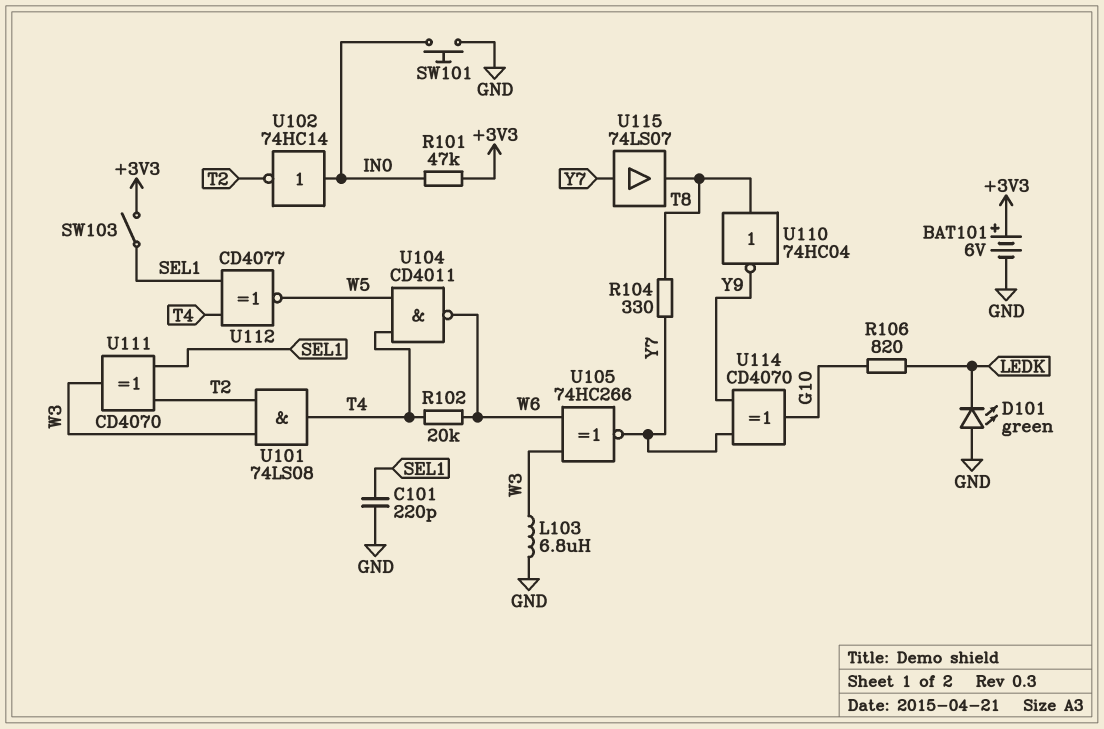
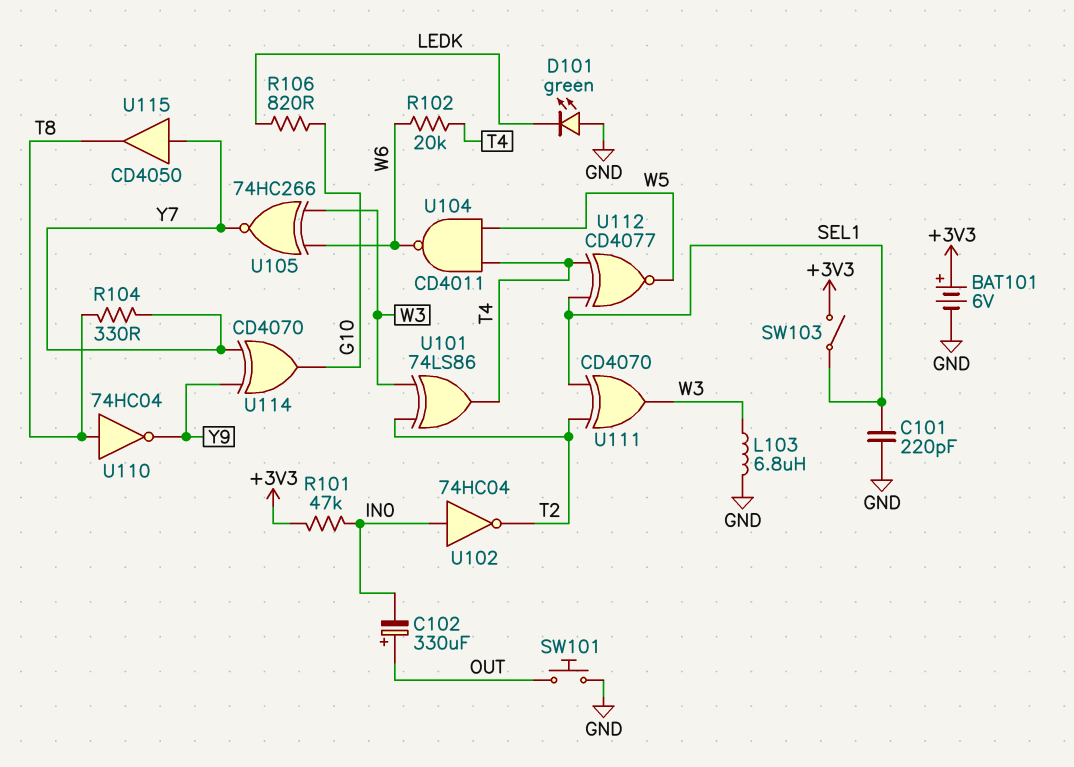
C102: none -> 330uF (plus OUT, minus IN0)
SW101: button (GND, IN0) -> button (GND, OUT)
U101: AND 74LS08 (in T2, in W3, out T4) -> XOR 74LS86 (in T2, in W3, out T4)
U102: NOT 74HC14 (in IN0, out T2) -> NOT 74HC04 (in IN0, out T2)
U115: buffer 74LS07 (in Y7, out T8) -> buffer CD4050 (in Y7, out T8)

